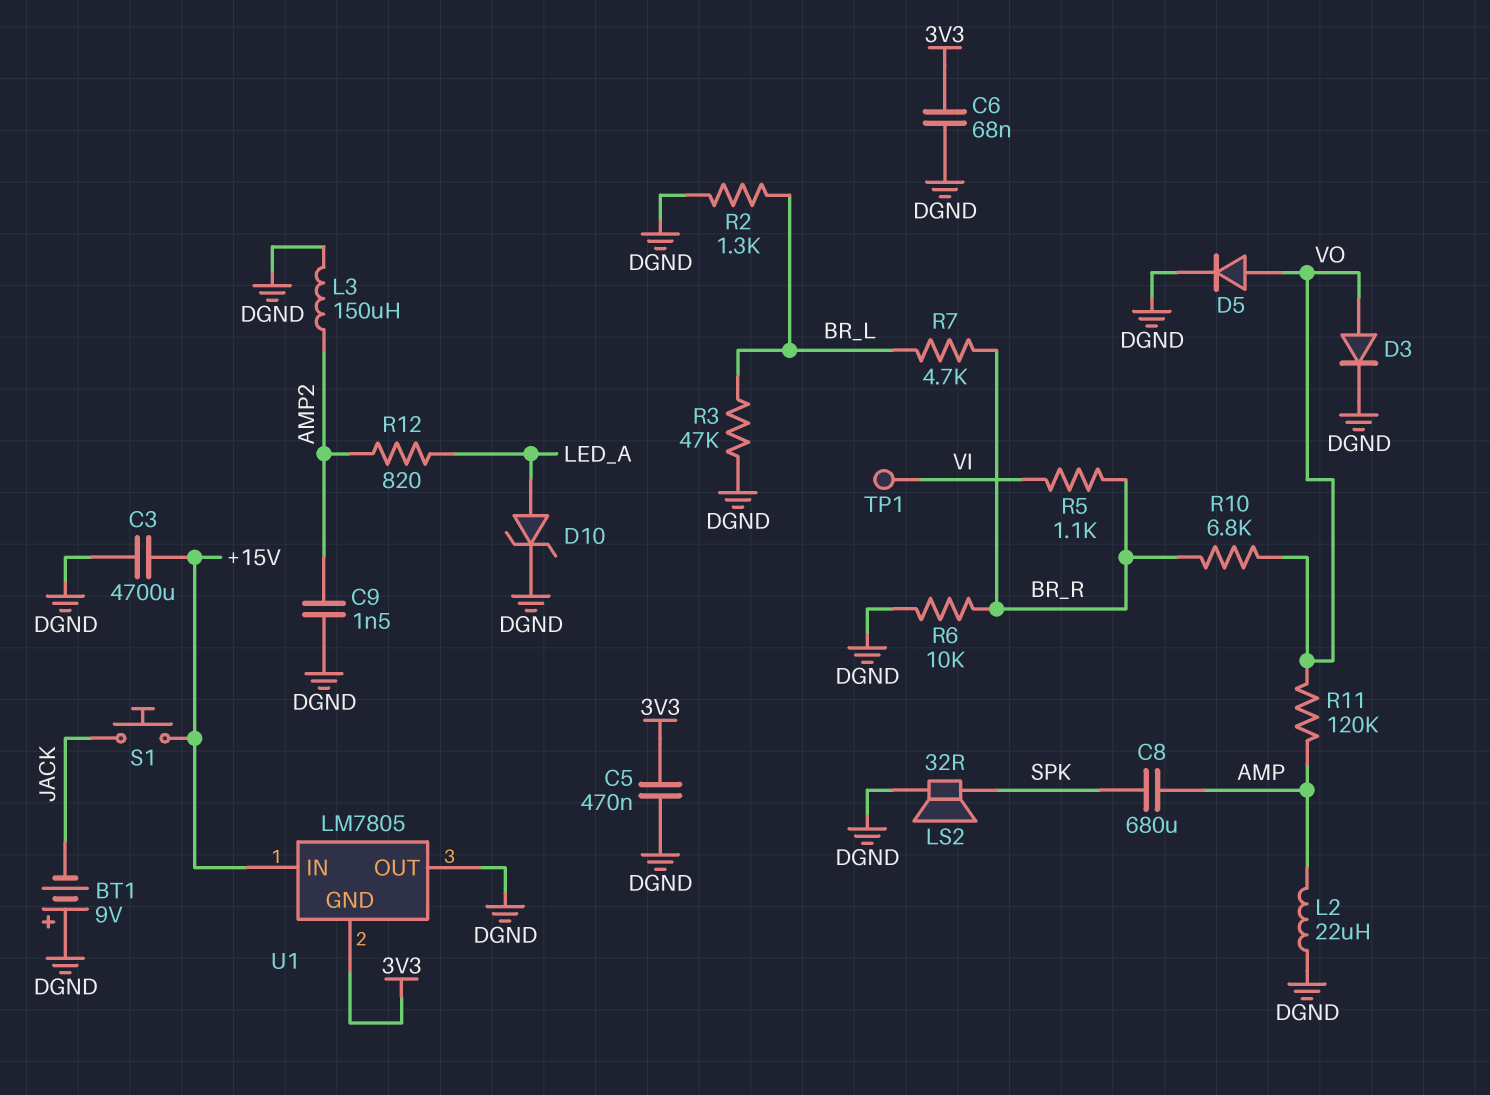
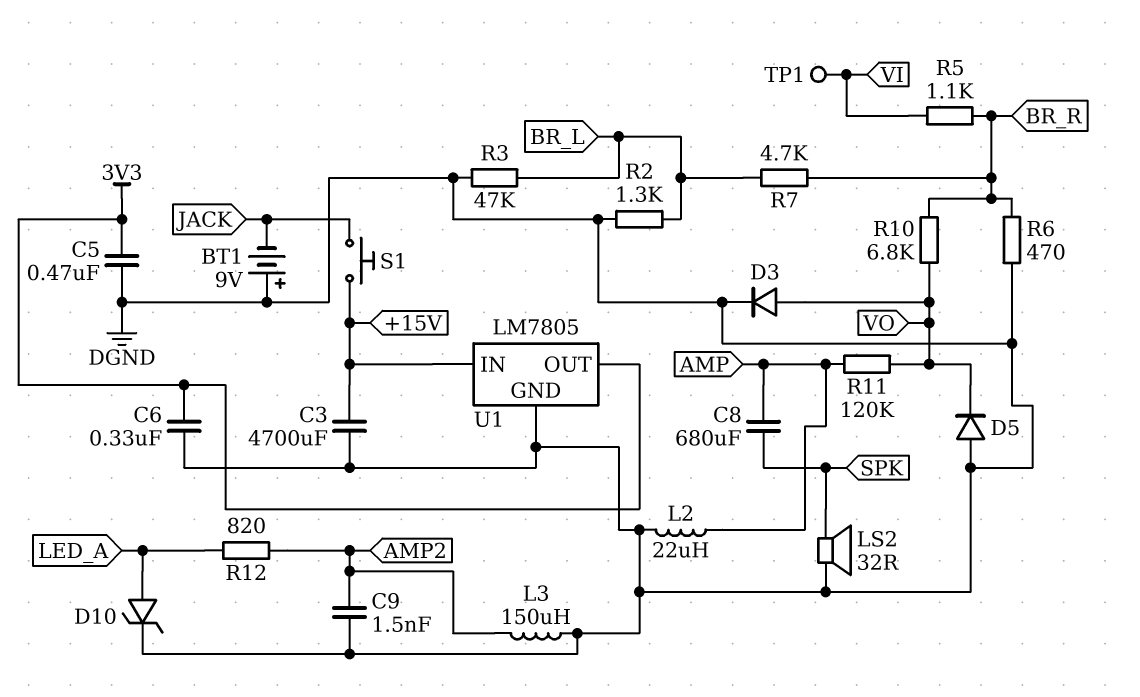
C6: 68nF (3V3, DGND) -> 330nF (3V3, DGND)
D5: diode (A VO, K DGND) -> diode (A DGND, K VO)
R6: 10k (BR_R, DGND) -> 470 (BR_R, DGND)
U1 pin GND: 3V3 -> DGND
U1 pin OUT: DGND -> 3V3

